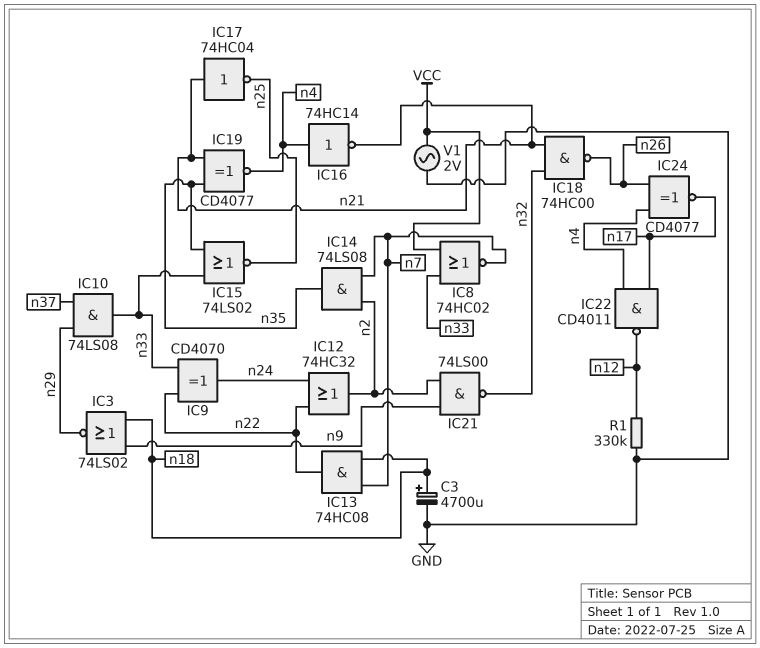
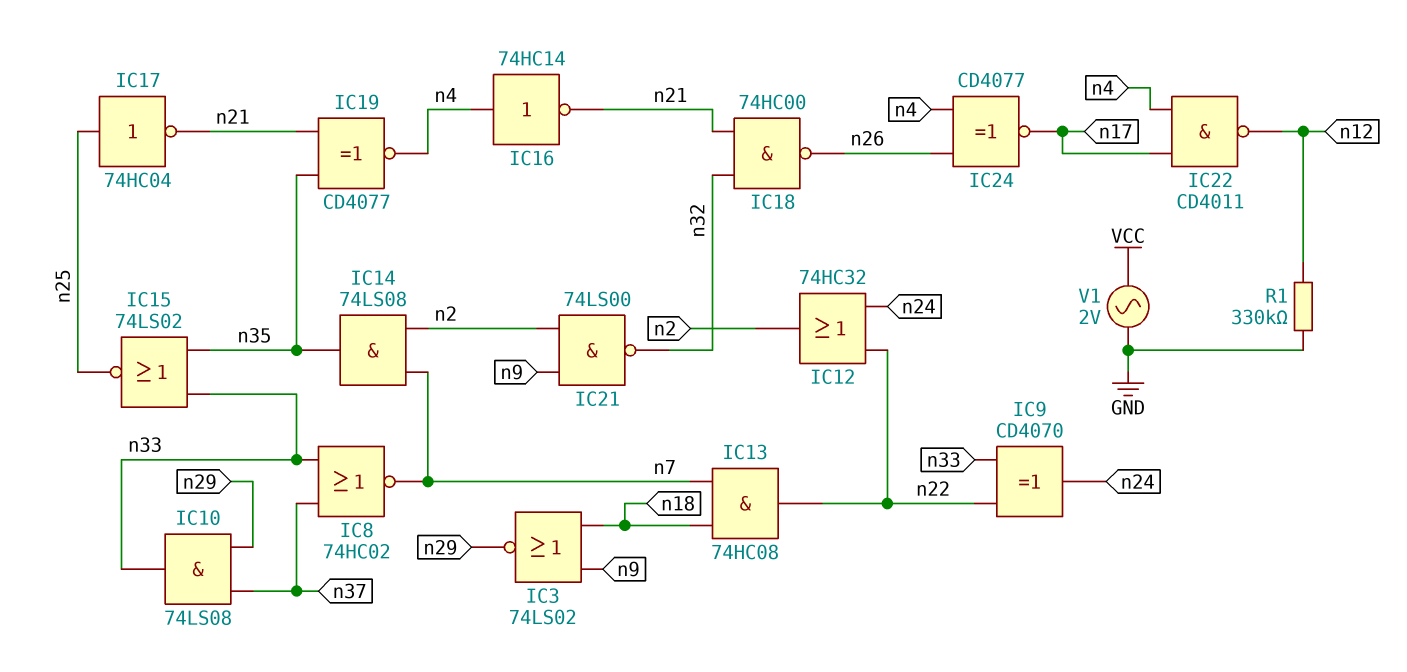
C3: 4700uF (plus n18, minus GND) -> none
IC8: NOR 74HC02 (in VCC, in n33, out n7) -> NOR 74HC02 (in n33, in n37, out n7)
IC17: NOT 74HC04 (in n21, out n25) -> NOT 74HC04 (in n25, out n21)

